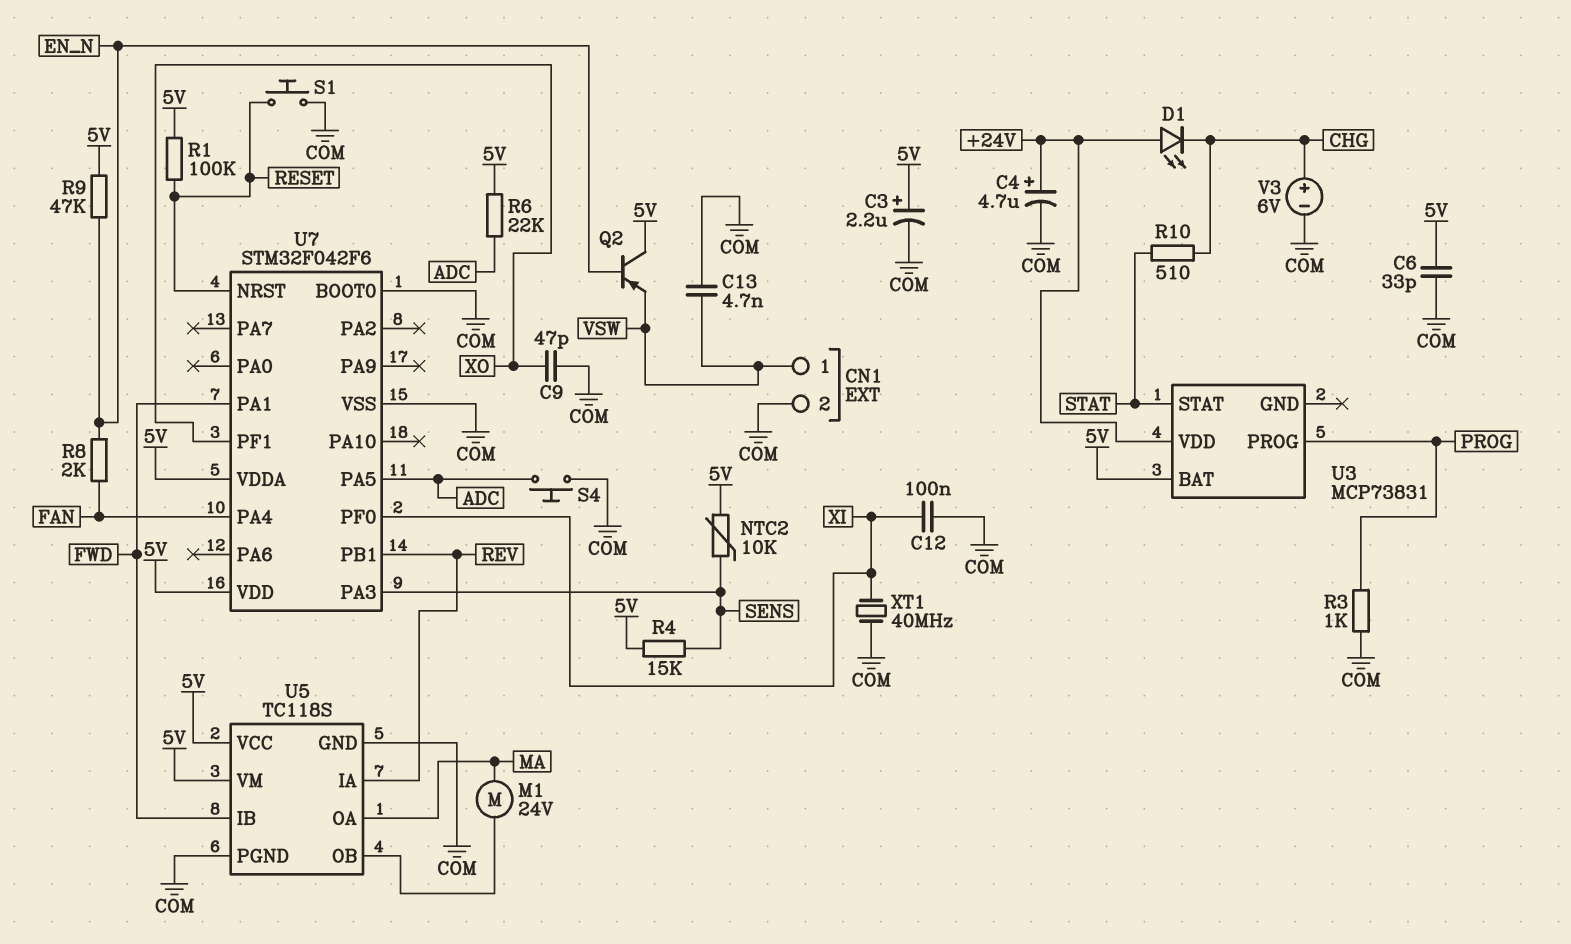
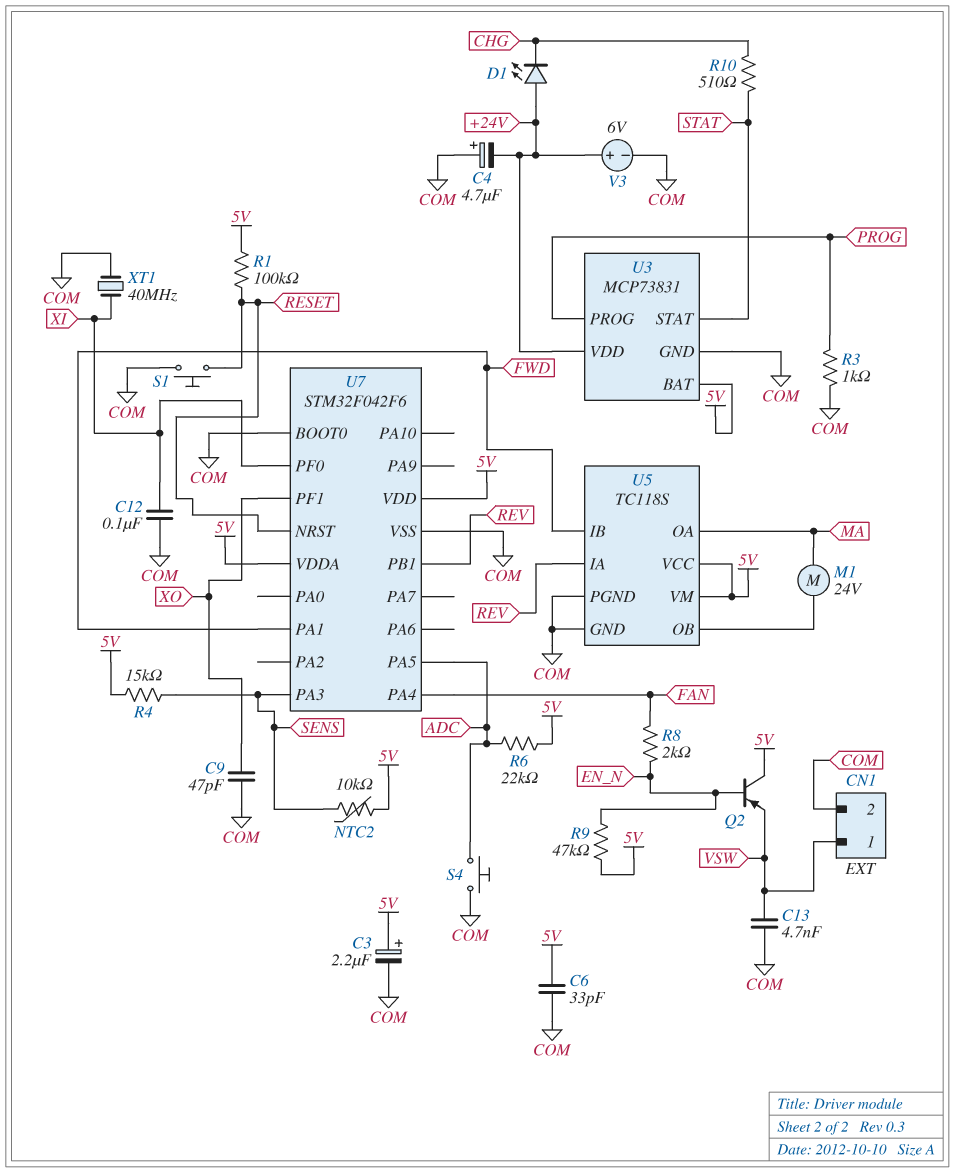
C4: 4.7uF (plus +24V, minus COM) -> 4.7uF (plus COM, minus +24V)
U3 pin GND: none -> COM
V3: 6V (plus CHG, minus COM) -> 6V (plus +24V, minus COM)

